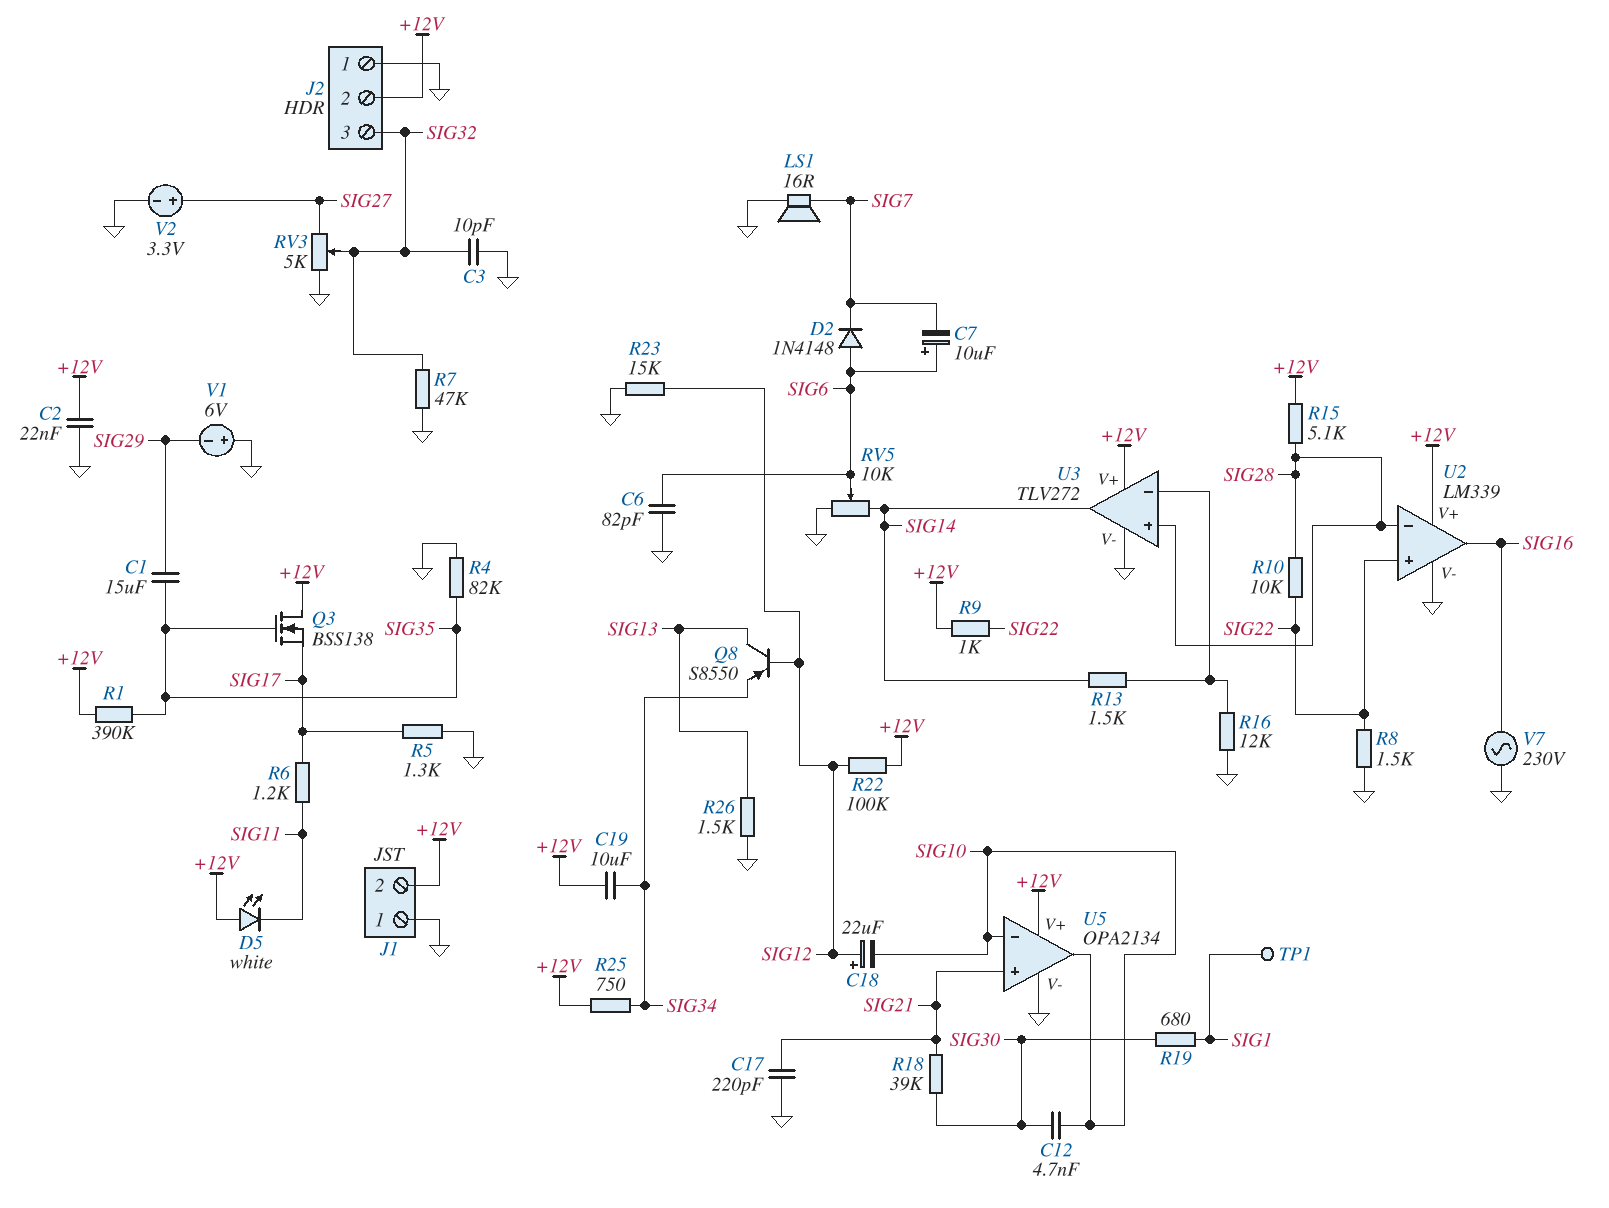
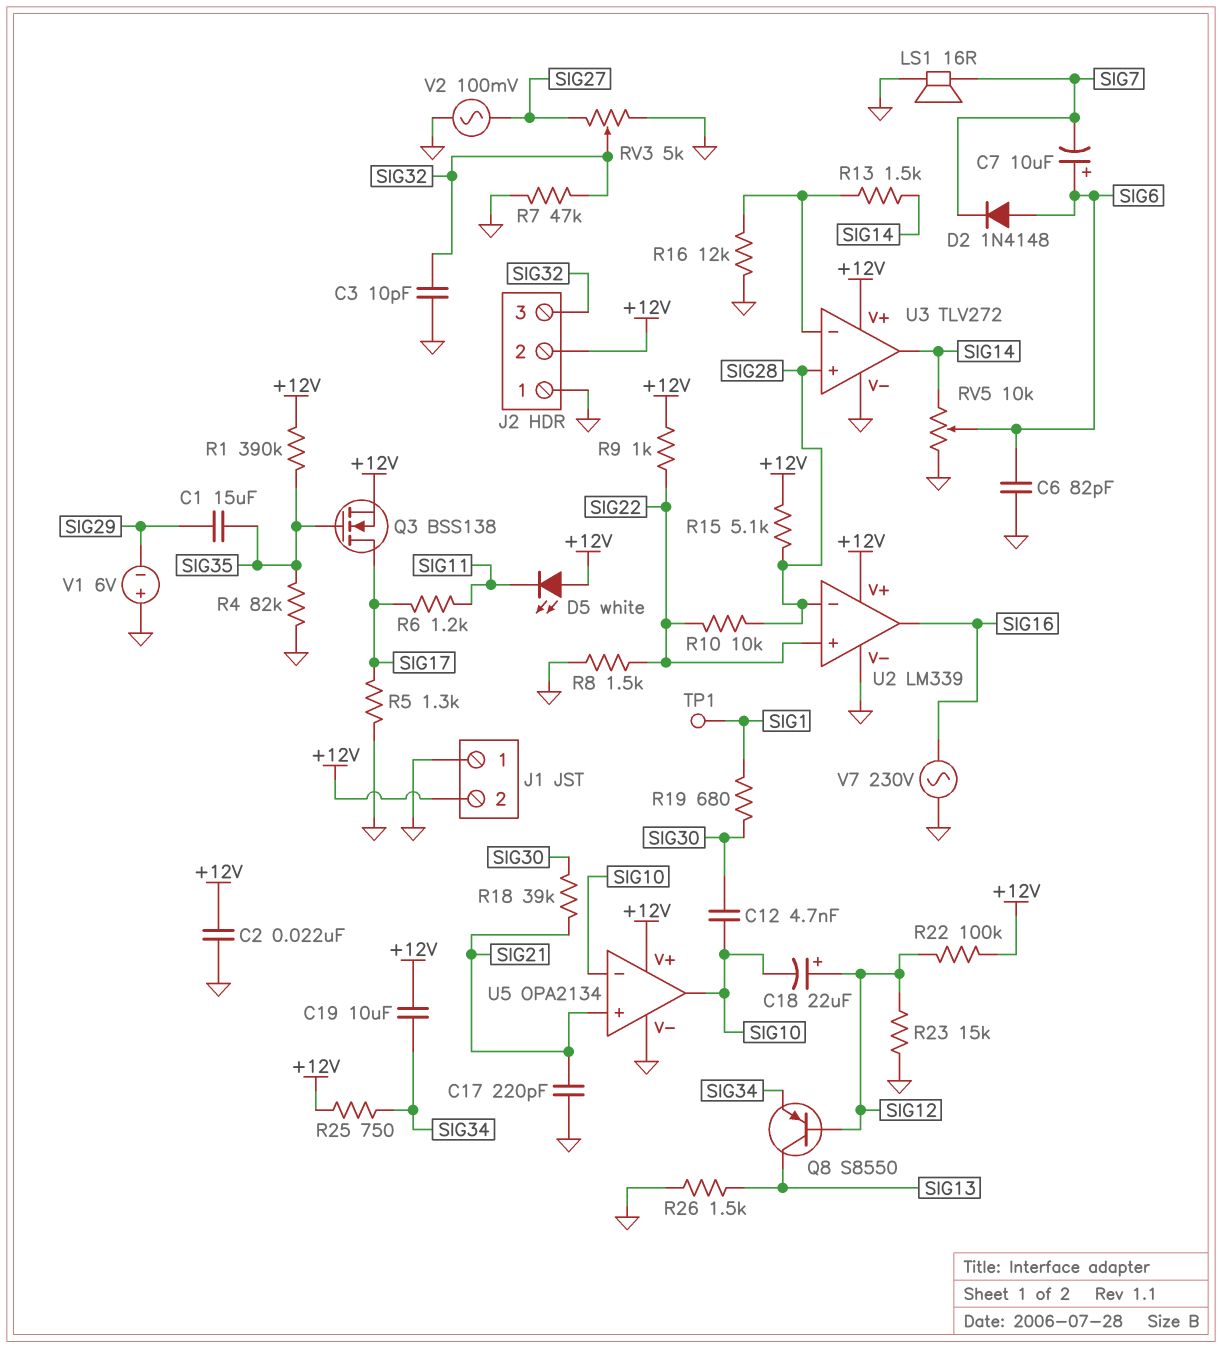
Q3: NMOS BSS138 (G SIG35, D +12V, S SIG17) -> NMOS BSS138 (G SIG35, D SIG17, S +12V)
V2: 3.3V (plus SIG27, minus GND) -> AC 100mV (GND, SIG27)

